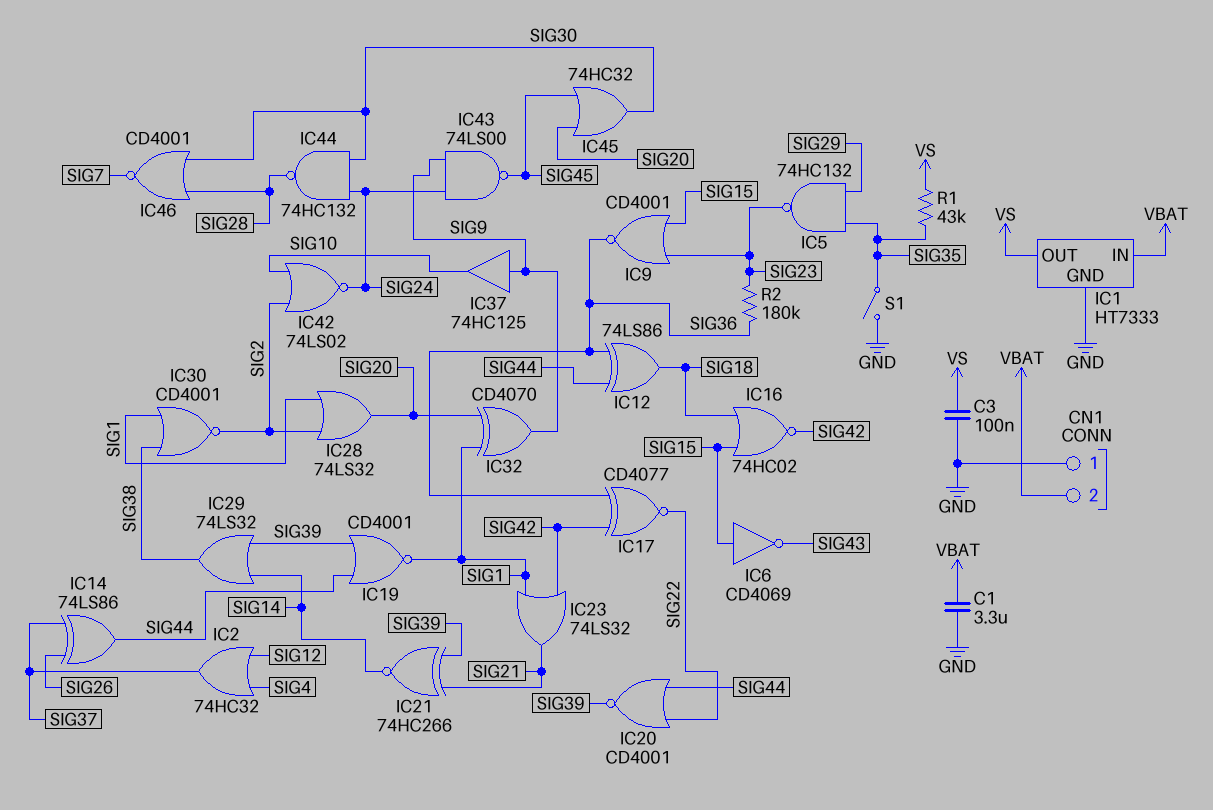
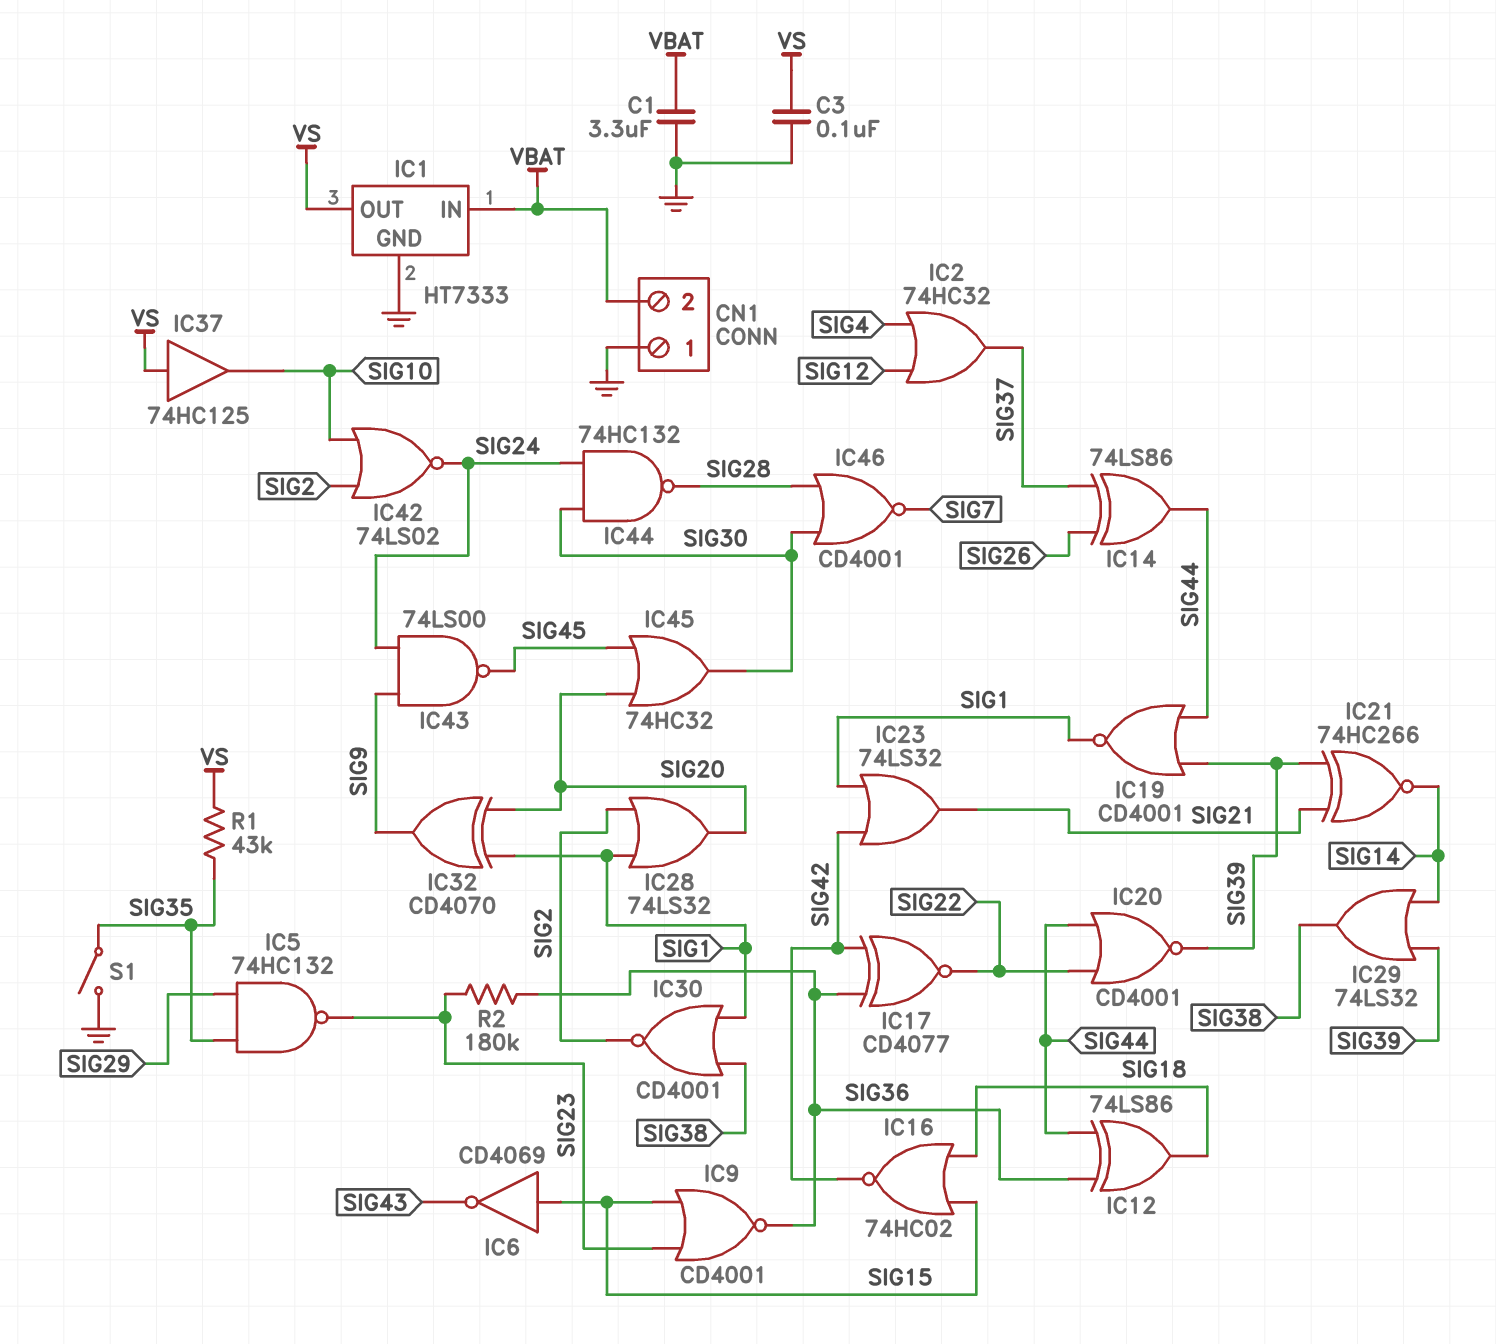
IC37: buffer 74HC125 (in SIG9, out SIG10) -> buffer 74HC125 (in VS, out SIG10)

